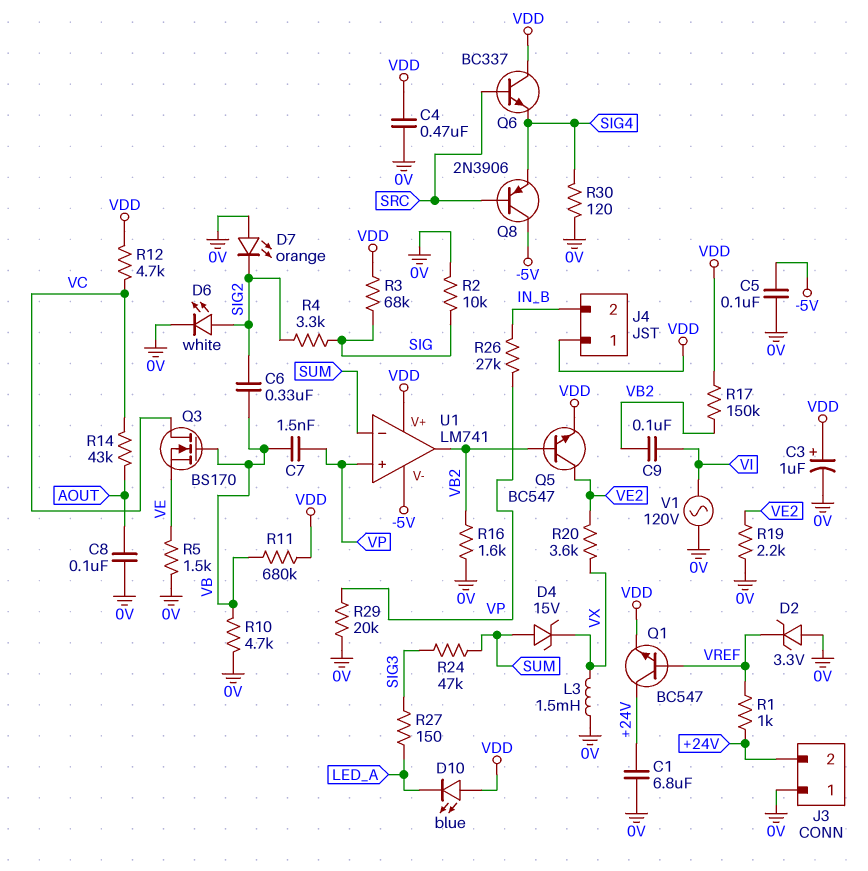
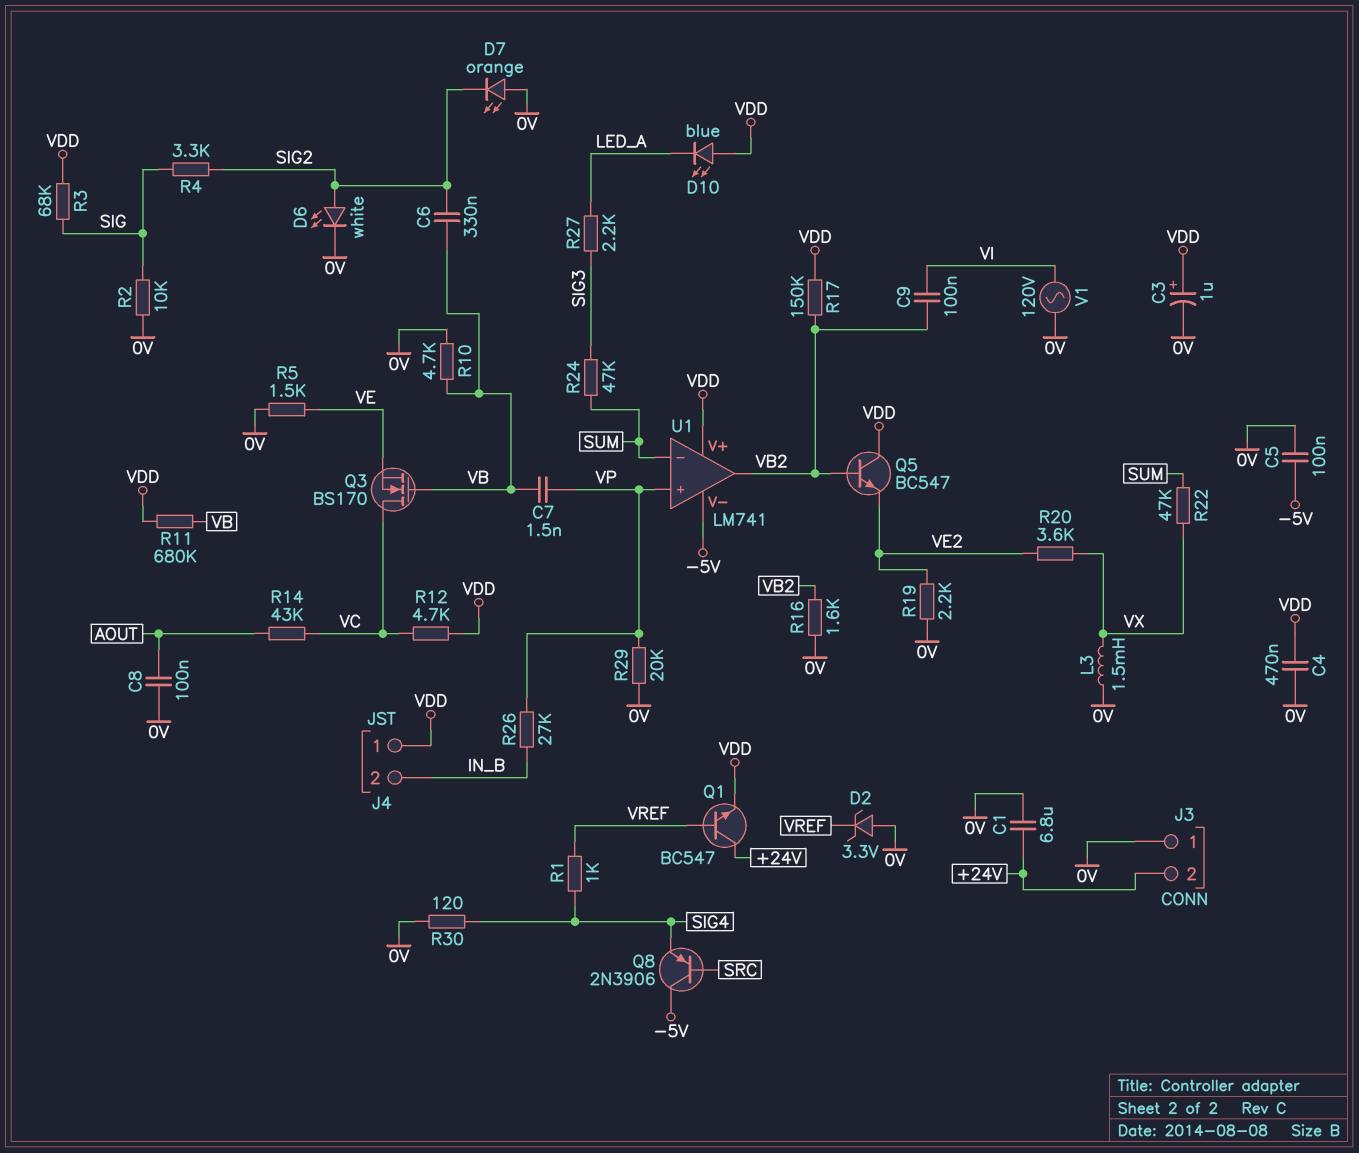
D4: zener 15V (A SUM, K VX) -> none
Q5: NPN BC547 (B VB2, C VE2, E VDD) -> NPN BC547 (B VB2, C VDD, E VE2)
Q6: NPN BC337 (B SRC, C VDD, E SIG4) -> none
R1: 1k (+24V, VREF) -> 1k (SIG4, VREF)
R22: none -> 47k (SUM, VX)
R27: 150 (LED_A, SIG3) -> 2.2k (LED_A, SIG3)

